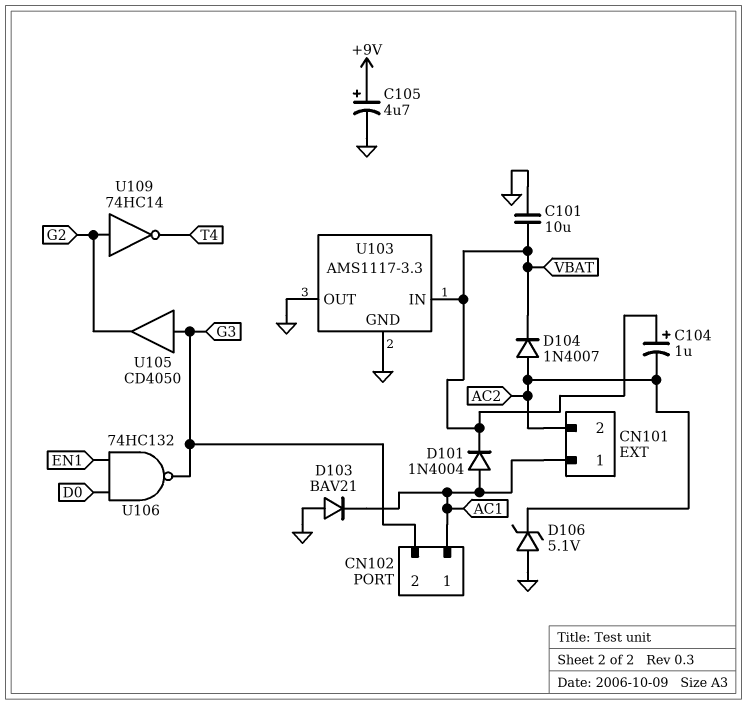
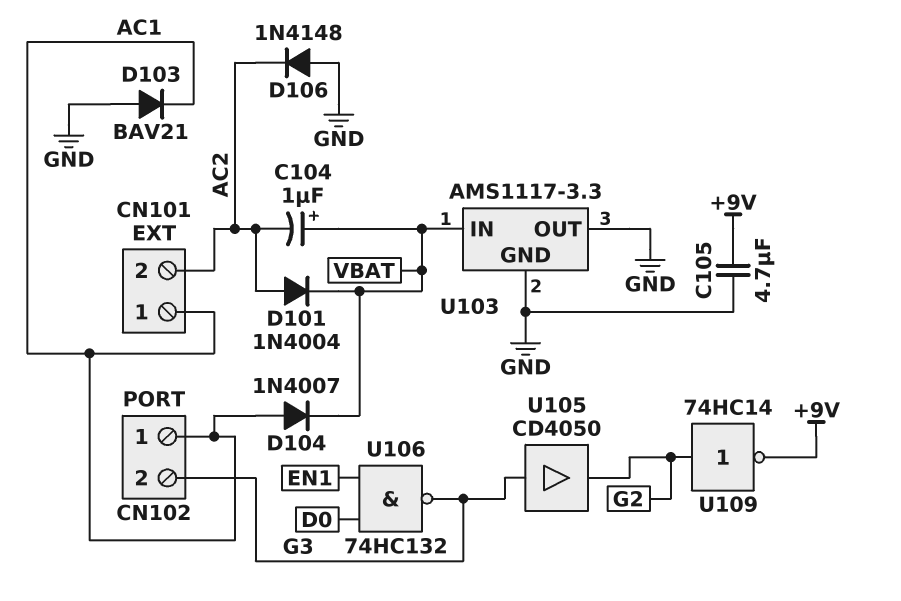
C101: 10uF (GND, VBAT) -> none
C105: 4.7uF (plus +9V, minus GND) -> 4.7uF (+9V, GND)
D101: diode 1N4004 (A AC1, K VBAT) -> diode 1N4004 (A AC2, K VBAT)
D104: diode 1N4007 (A AC2, K VBAT) -> diode 1N4007 (A AC1, K VBAT)
D106: zener 5.1V (A GND, K AC2) -> diode 1N4148 (A GND, K AC2)
U109: NOT 74HC14 (in G2, out T4) -> NOT 74HC14 (in G2, out +9V)

